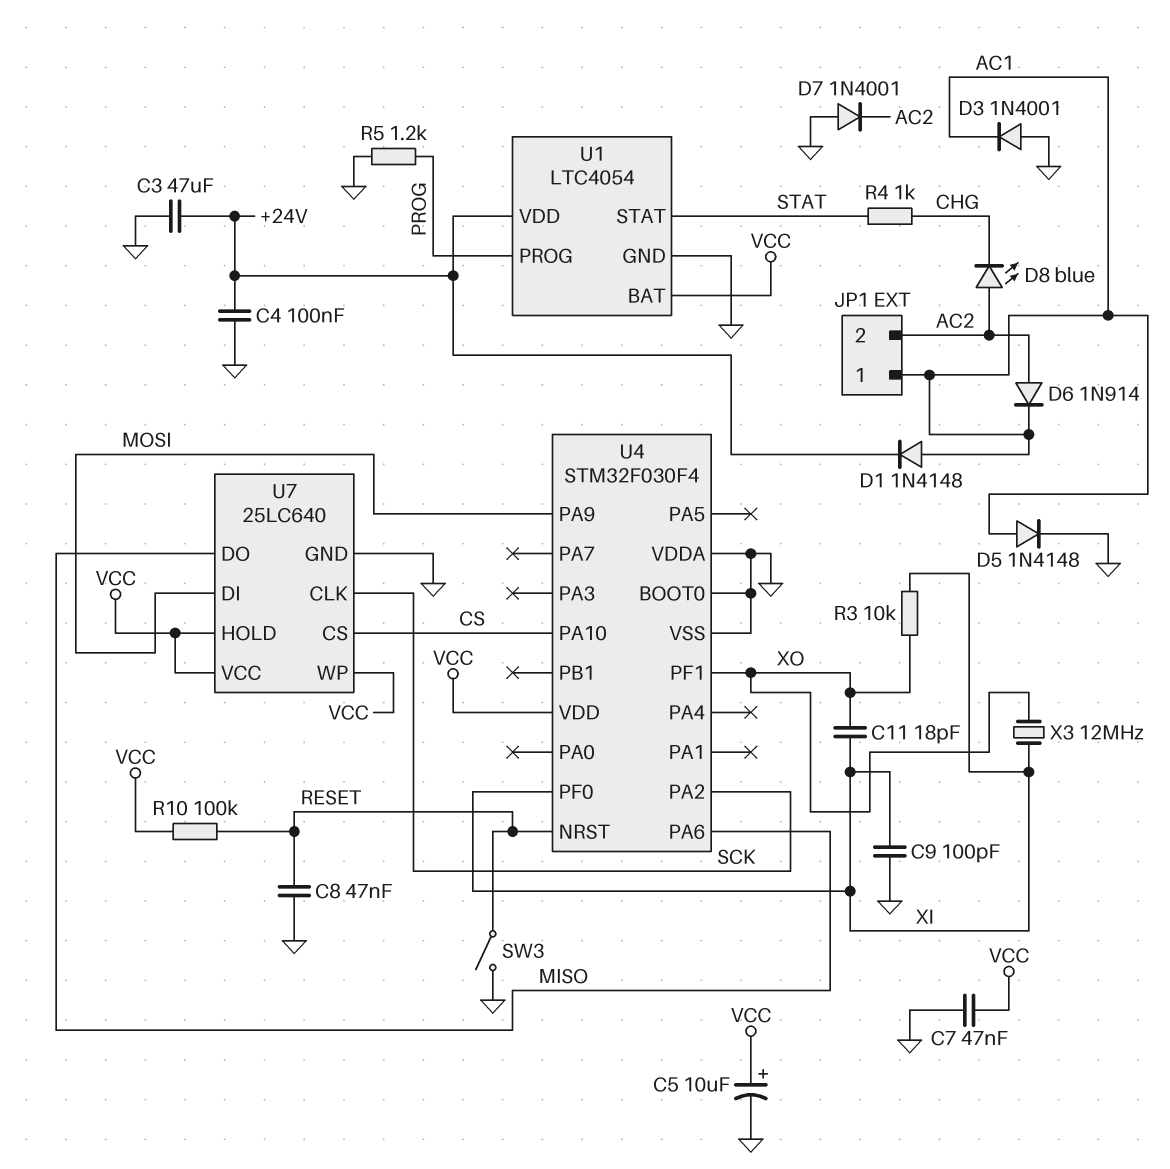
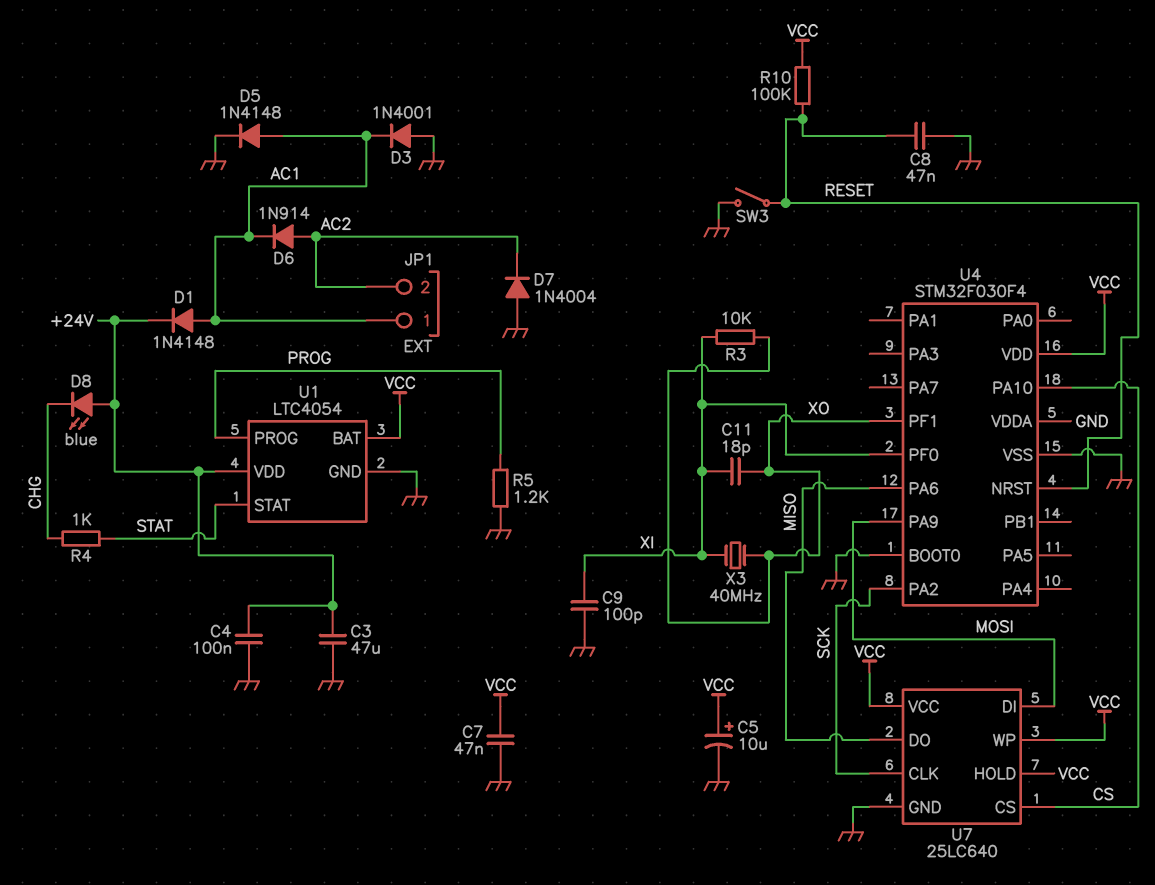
D7: diode 1N4001 (A GND, K AC2) -> diode 1N4004 (A GND, K AC2)
D8: LED blue (A AC2, K CHG) -> LED blue (A +24V, K CHG)
X3: 12MHz (XI, XO) -> 40MHz (XI, XO)

